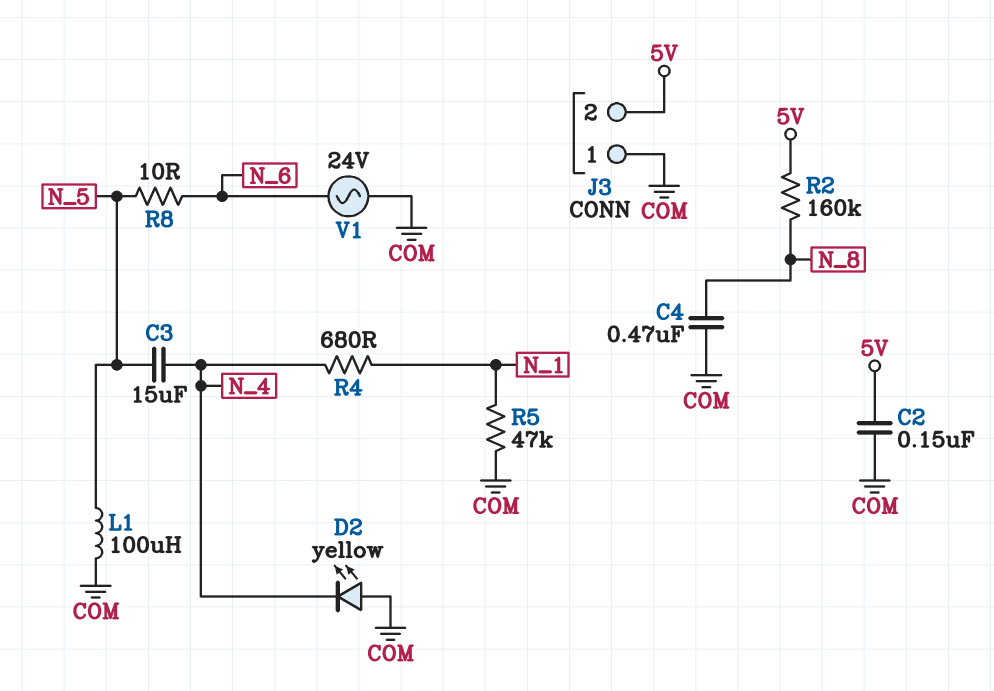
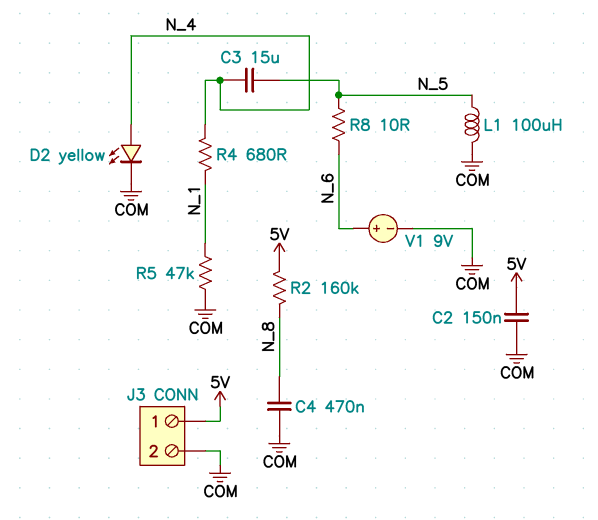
D2: LED yellow (A COM, K N_4) -> LED yellow (A N_4, K COM)
J3 pin 1: COM -> 5V
J3 pin 2: 5V -> COM
V1: AC 24V (COM, N_6) -> 9V (plus N_6, minus COM)

